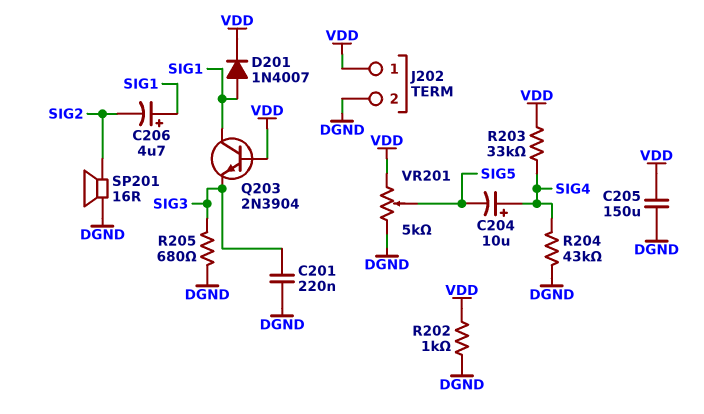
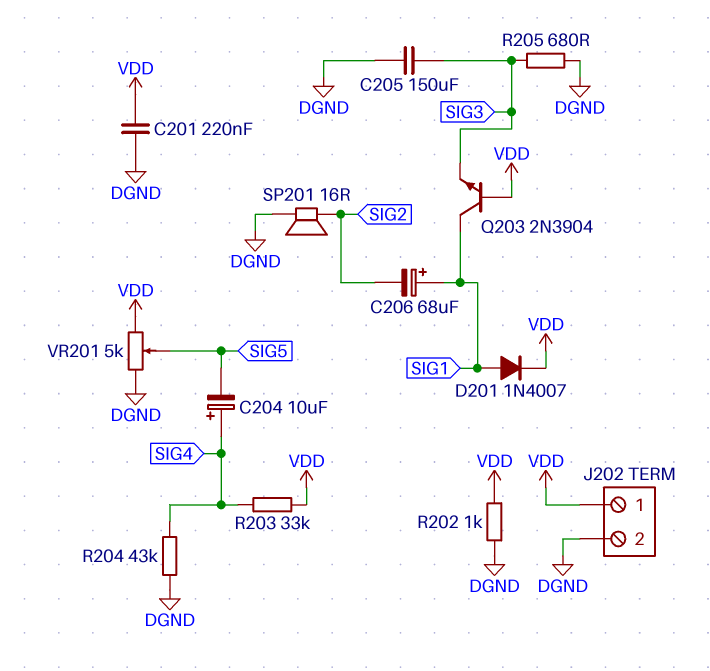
C201: 220nF (DGND, SIG3) -> 220nF (DGND, VDD)
C205: 150uF (DGND, VDD) -> 150uF (DGND, SIG3)
C206: 4.7uF (plus SIG1, minus SIG2) -> 68uF (plus SIG1, minus SIG2)

